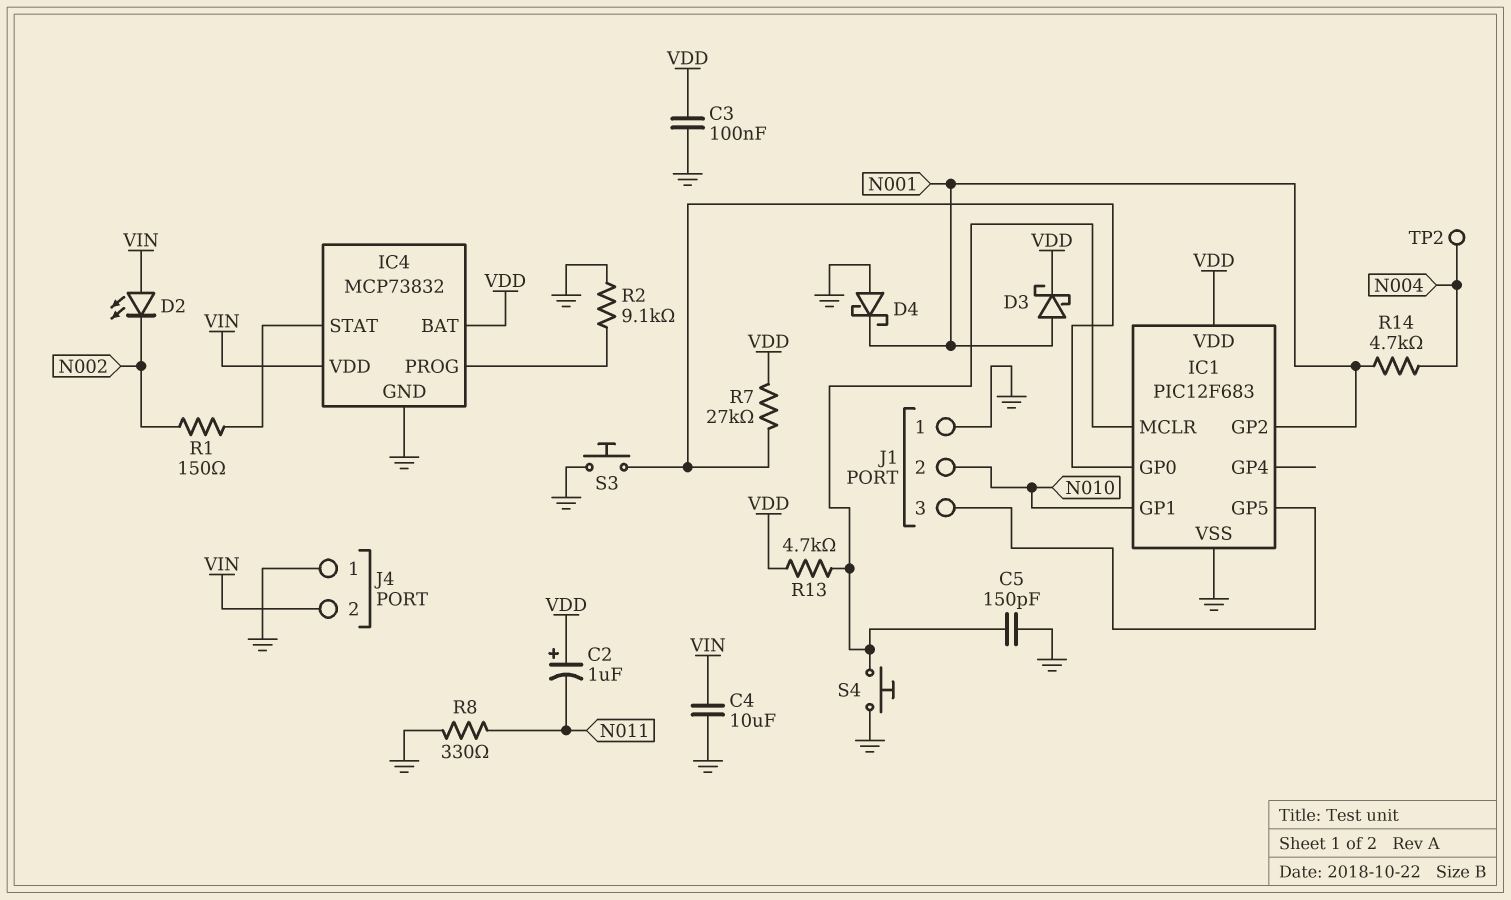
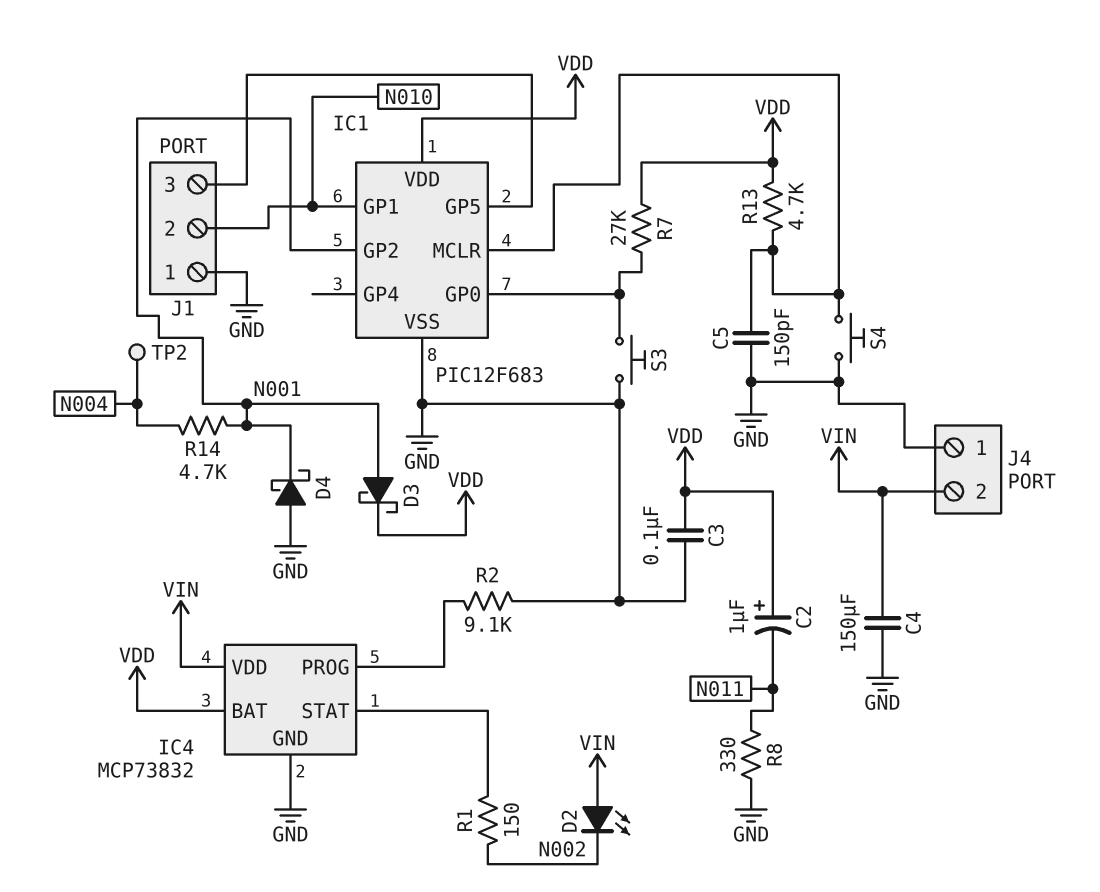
C4: 10uF (GND, VIN) -> 150uF (GND, VIN)

